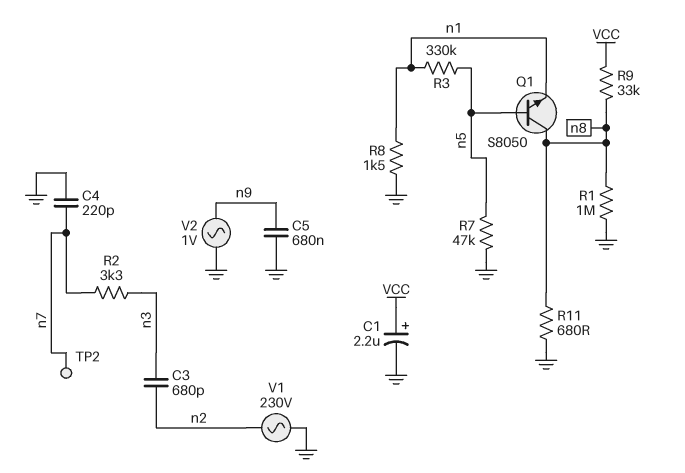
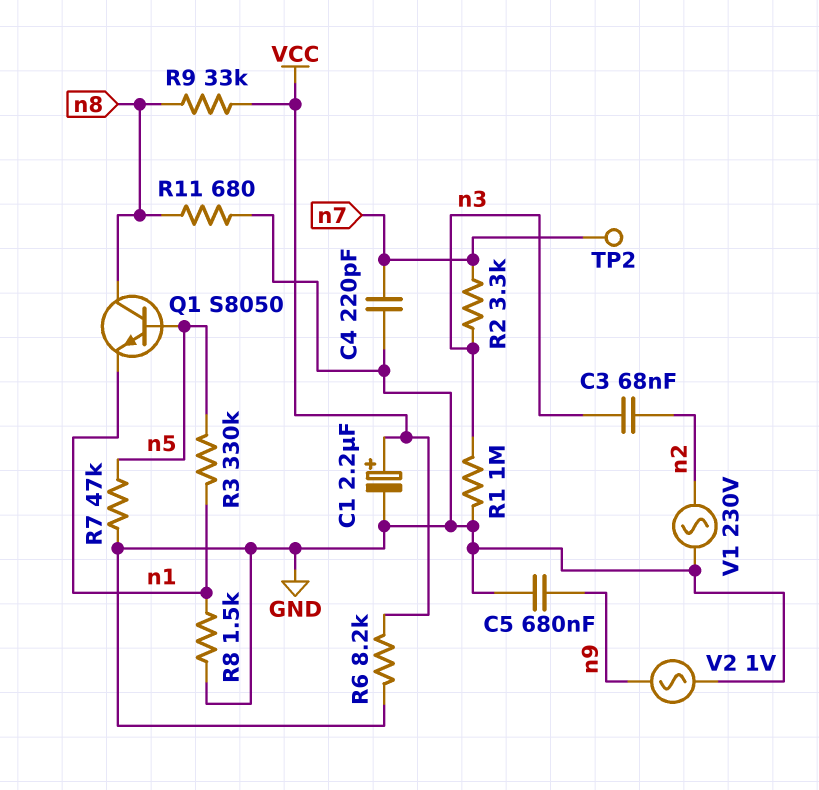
C3: 680pF (n2, n3) -> 68nF (n2, n3)
R1: 1M (GND, n8) -> 1M (GND, n3)
R6: none -> 8.2k (GND, VCC)

